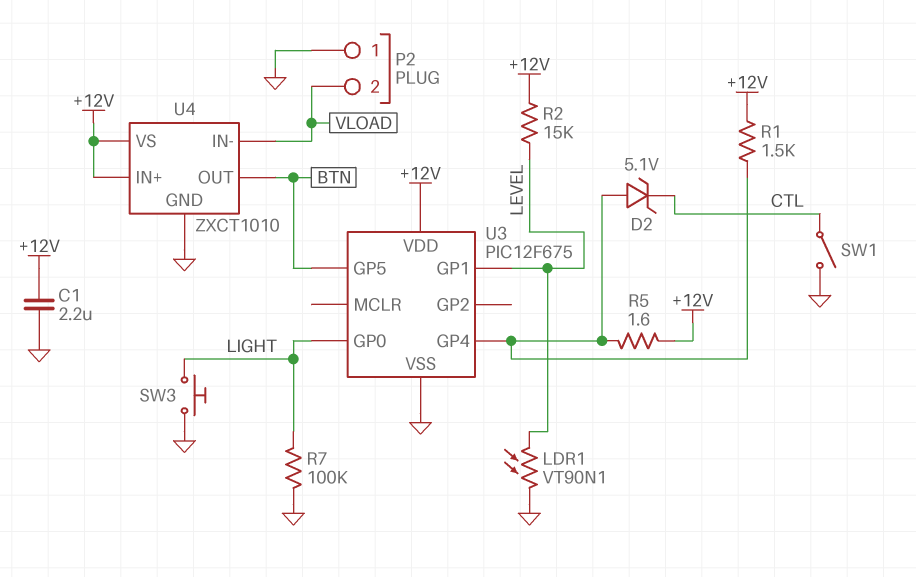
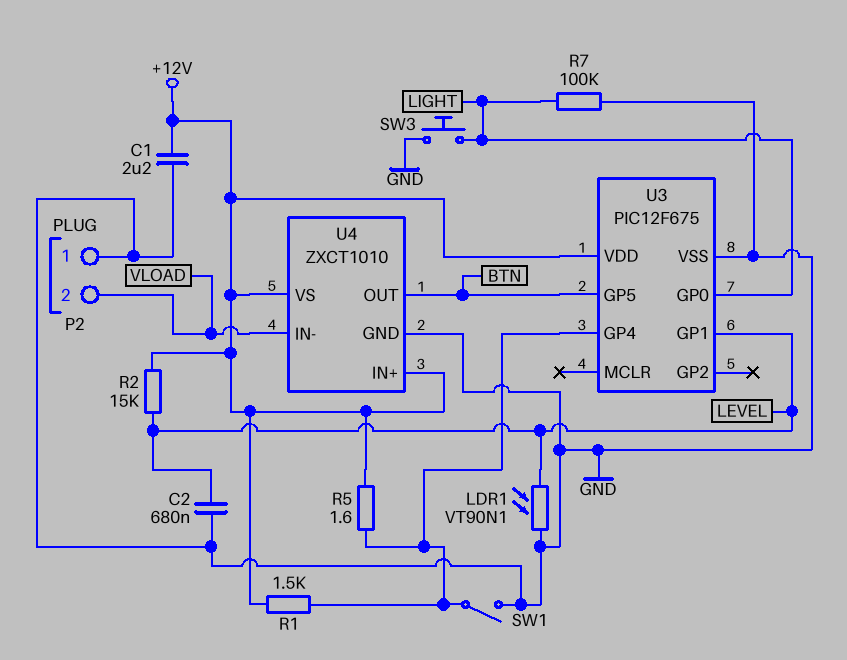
C2: none -> 680nF (GND, LEVEL)
D2: zener 5.1V (A U3/GP4, K CTL) -> none
SW1: switch (CTL, GND) -> switch (GND, U3/GP4)

